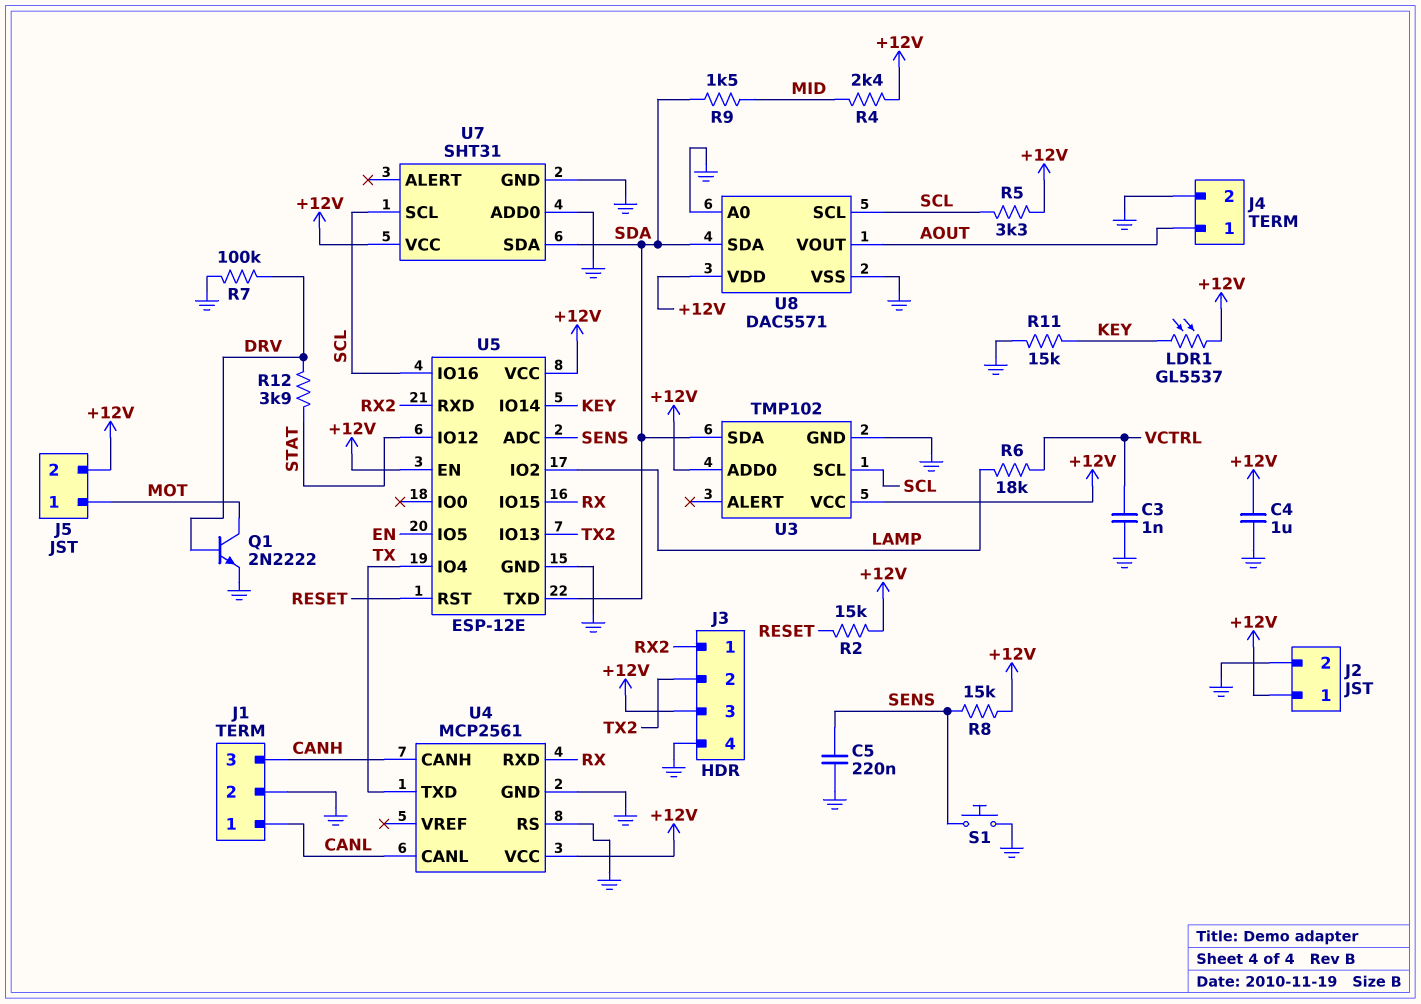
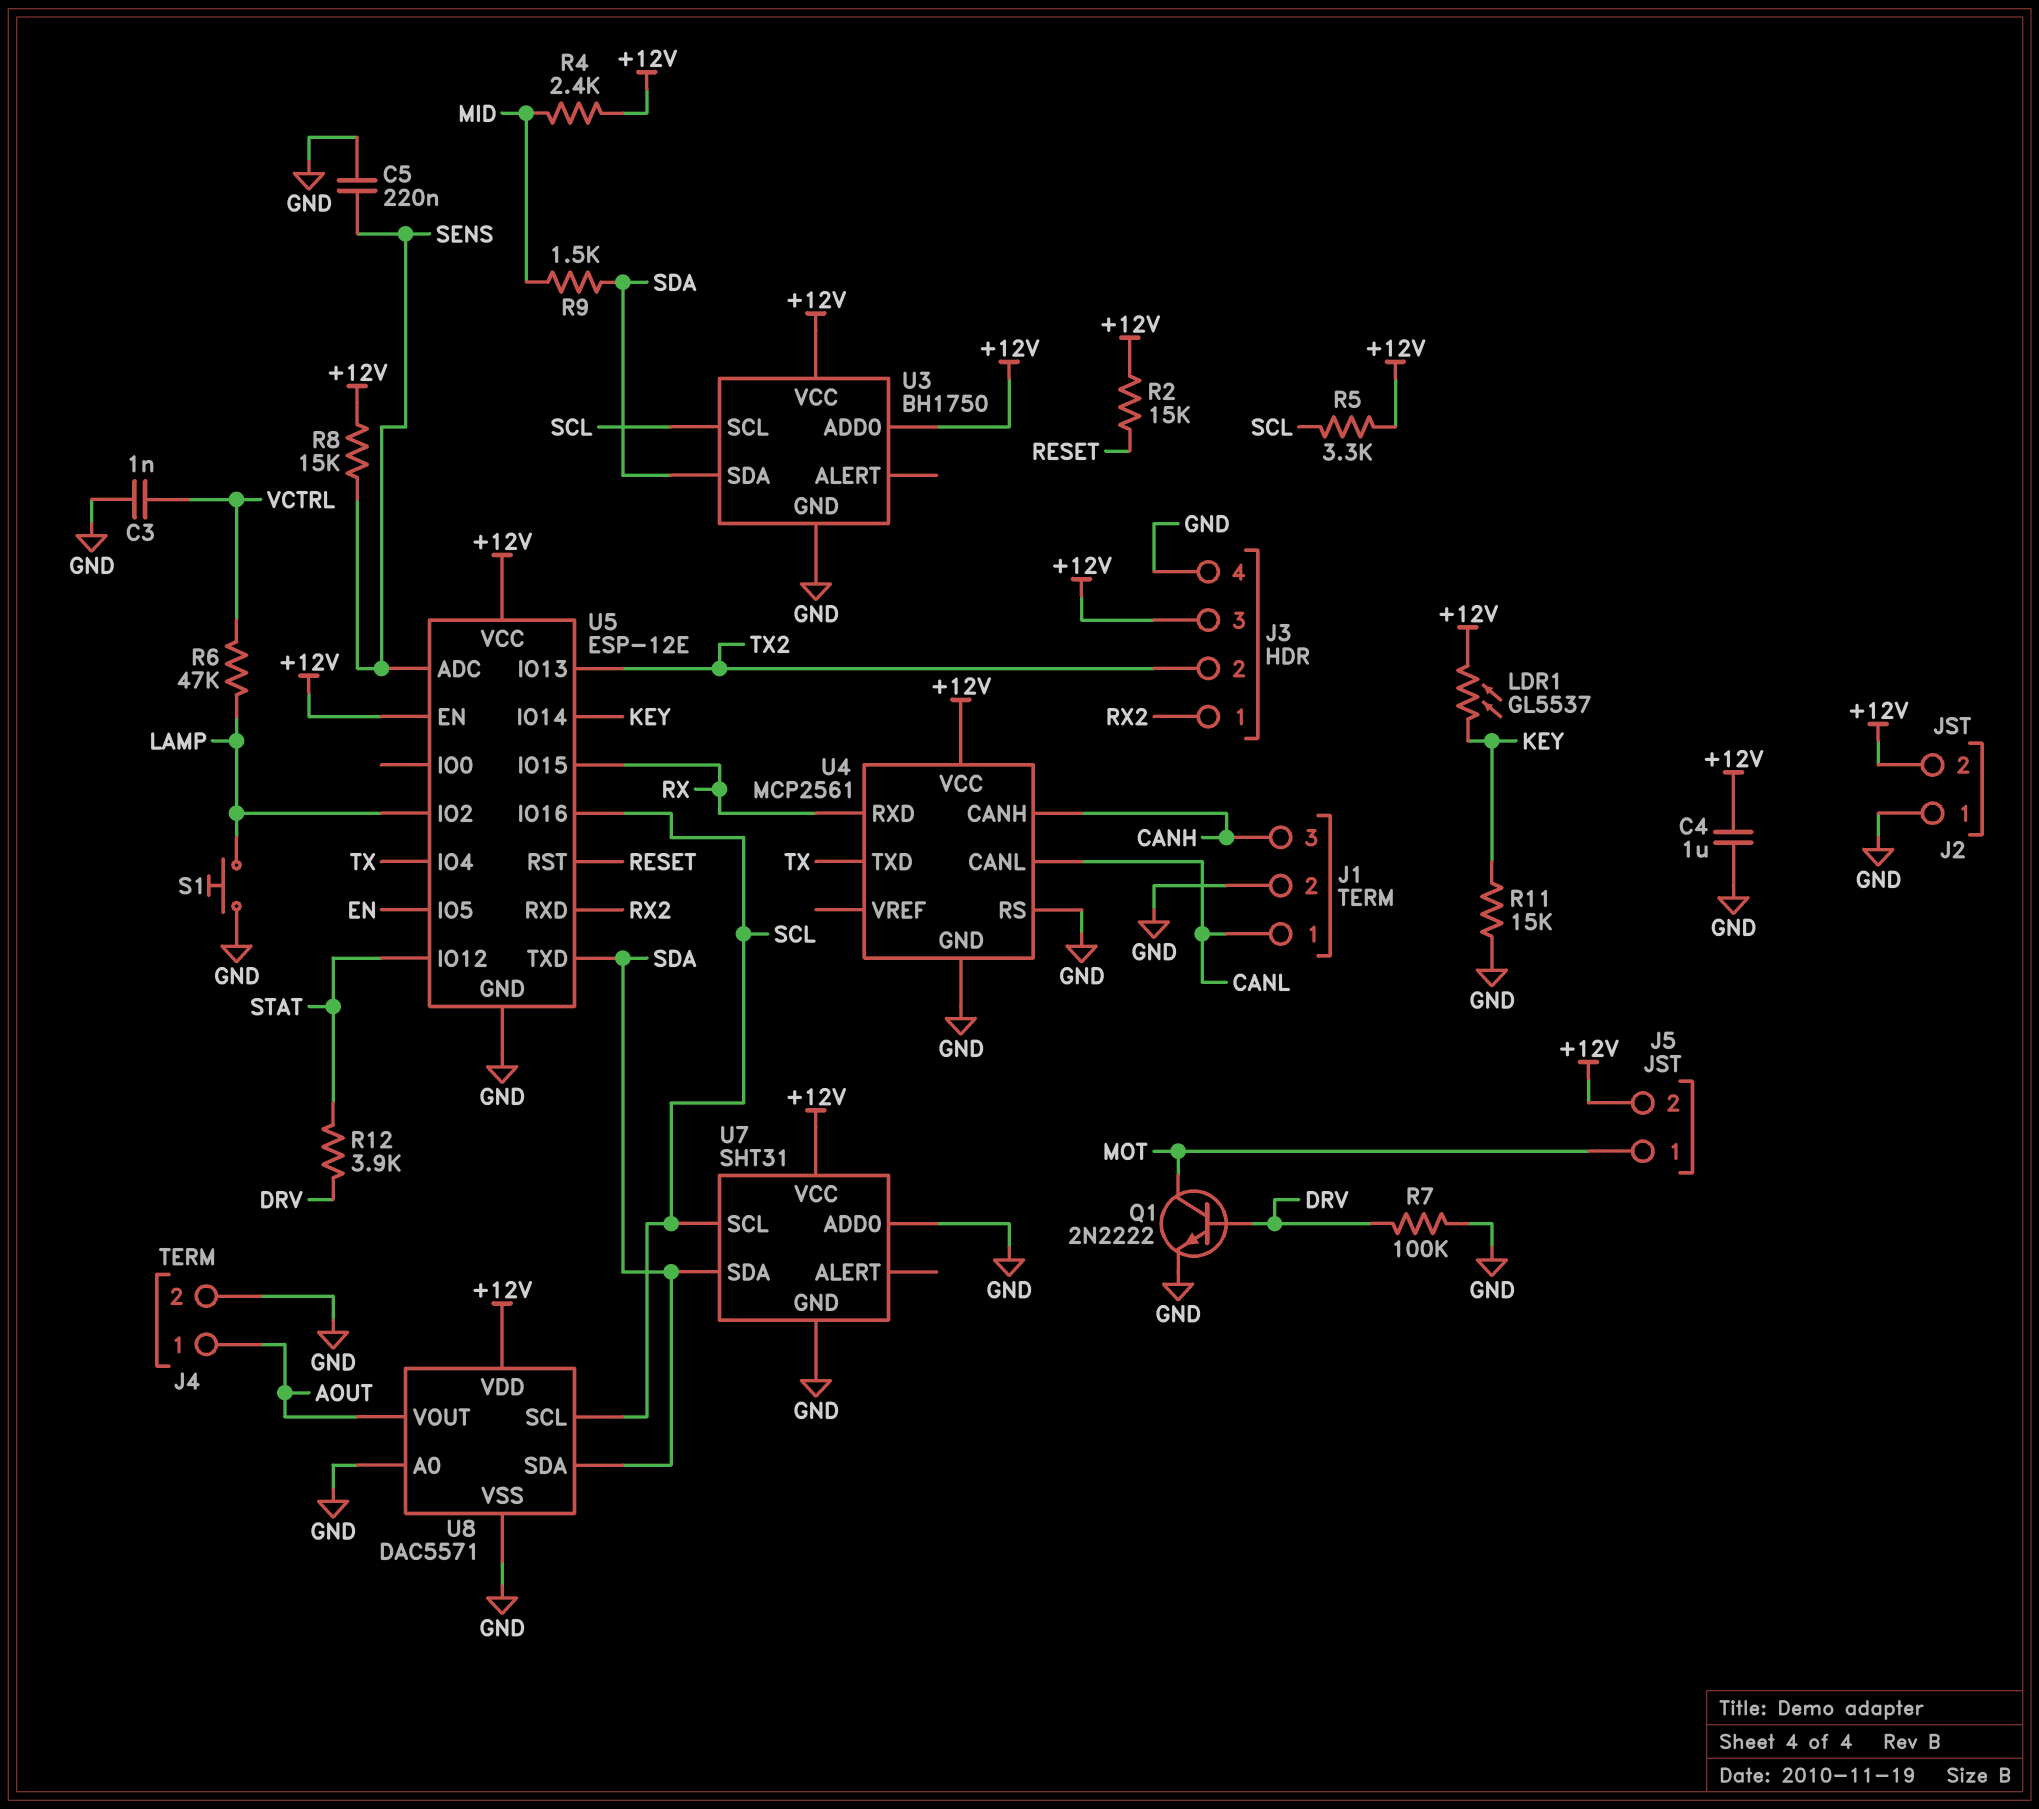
J2 pin 1: +12V -> GND
J2 pin 2: GND -> +12V
R6: 18k (LAMP, VCTRL) -> 47k (LAMP, VCTRL)
S1: button (GND, SENS) -> button (GND, LAMP)
U3: TMP102 -> BH1750

